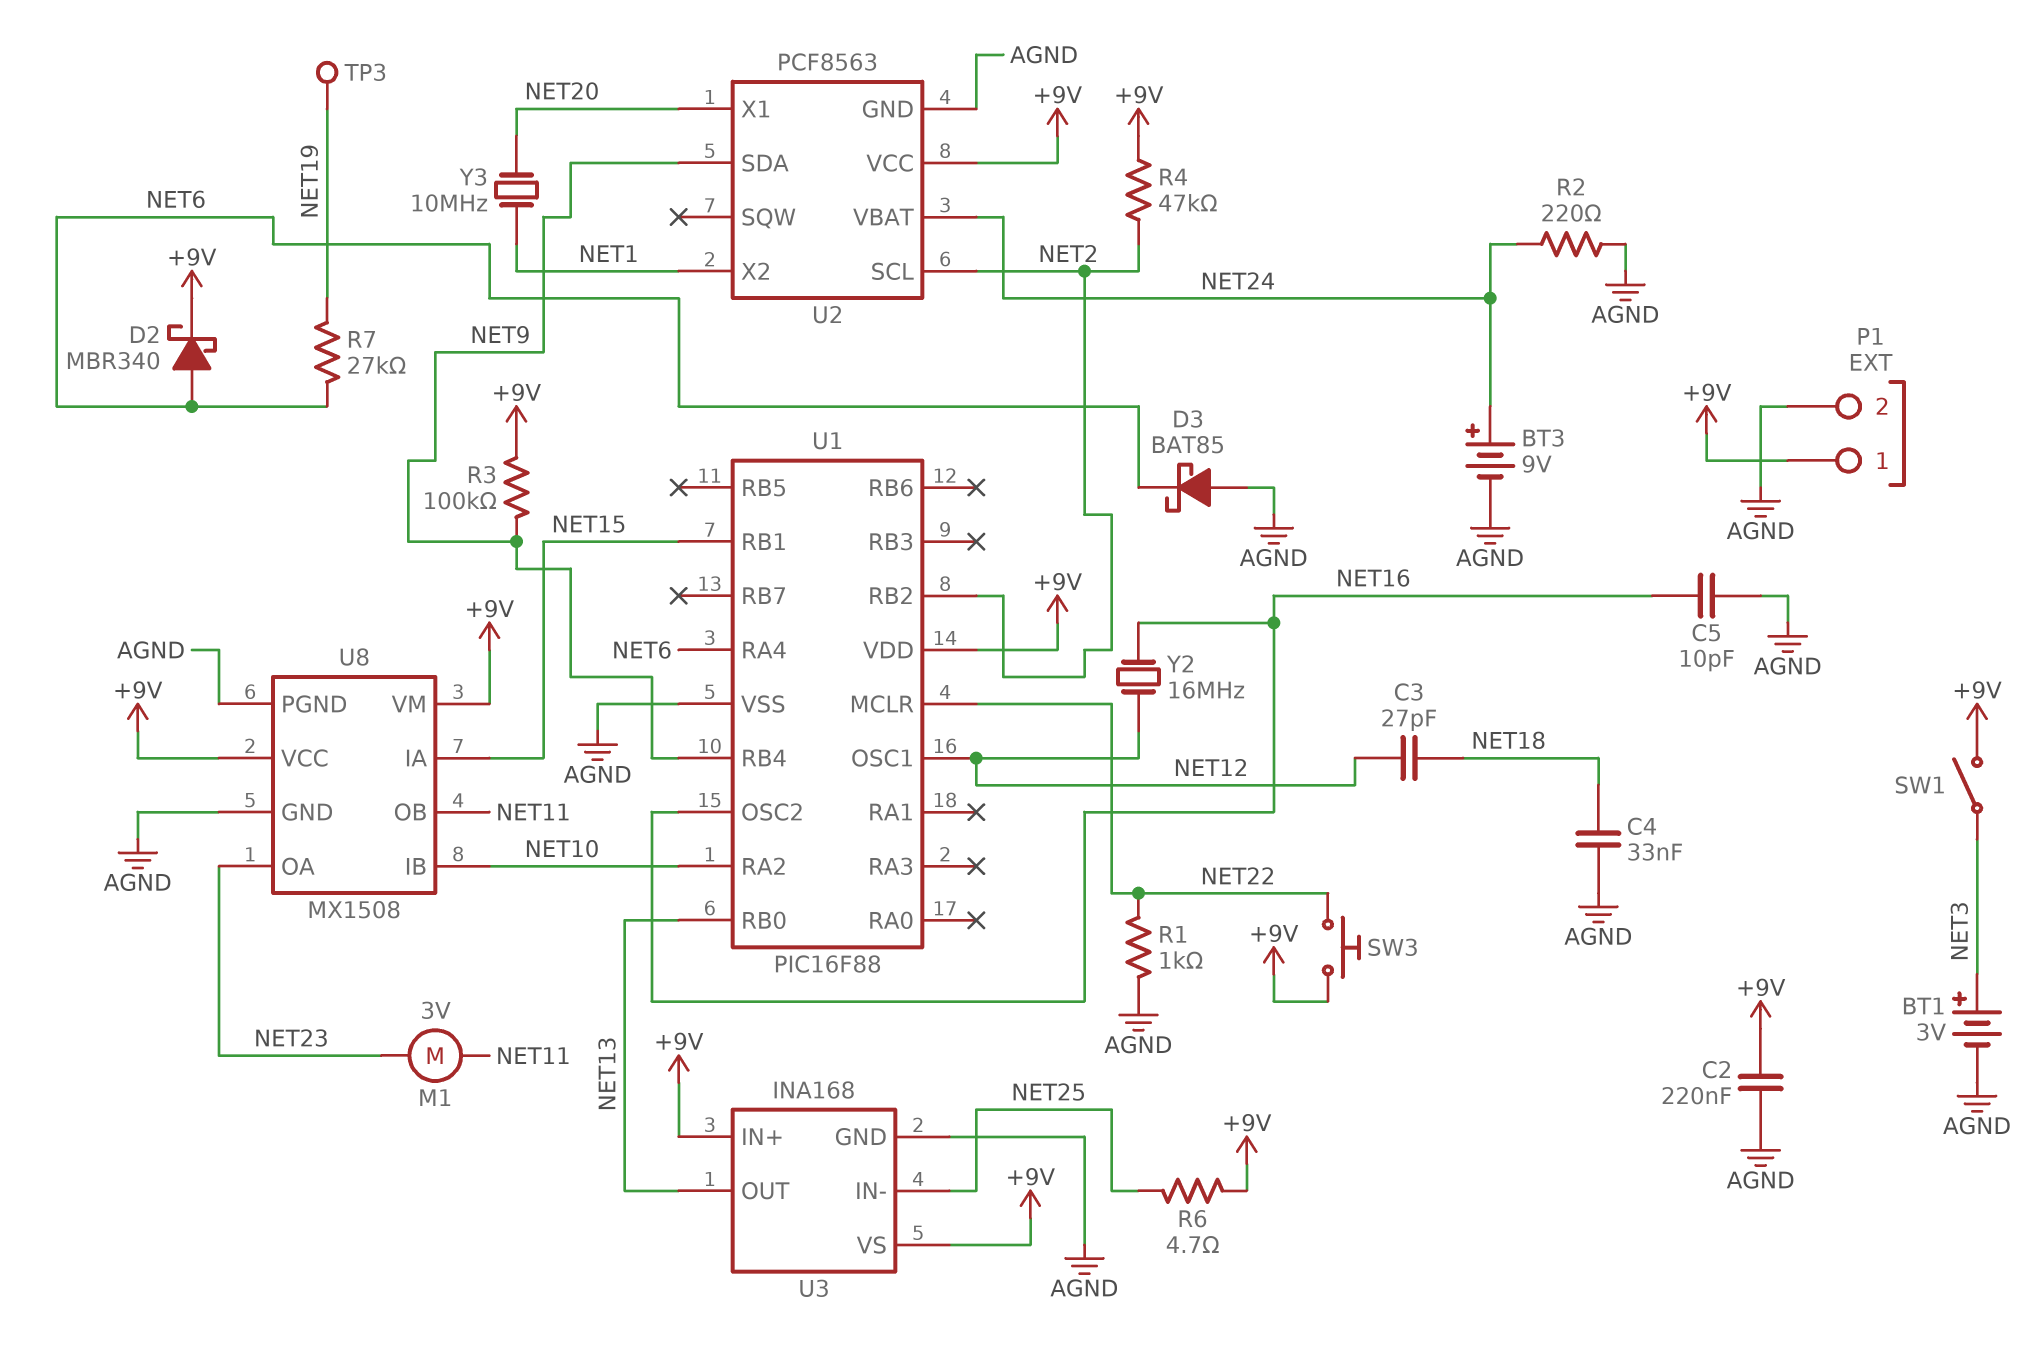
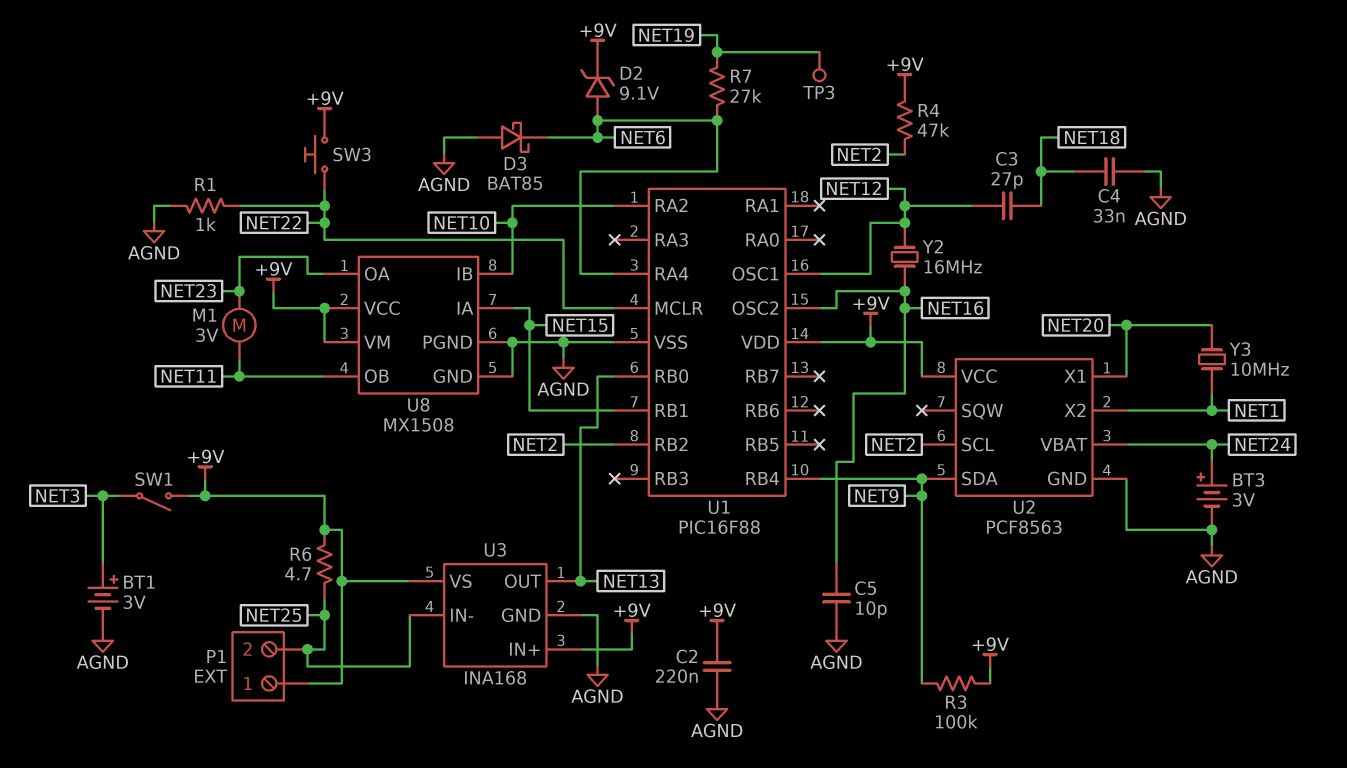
BT3: 9V (plus NET24, minus AGND) -> 3V (plus NET24, minus AGND)
D2: schottky MBR340 (A NET6, K +9V) -> zener 9.1V (A NET6, K +9V)
P1 pin 2: AGND -> NET25
R2: 220 (AGND, NET24) -> none

